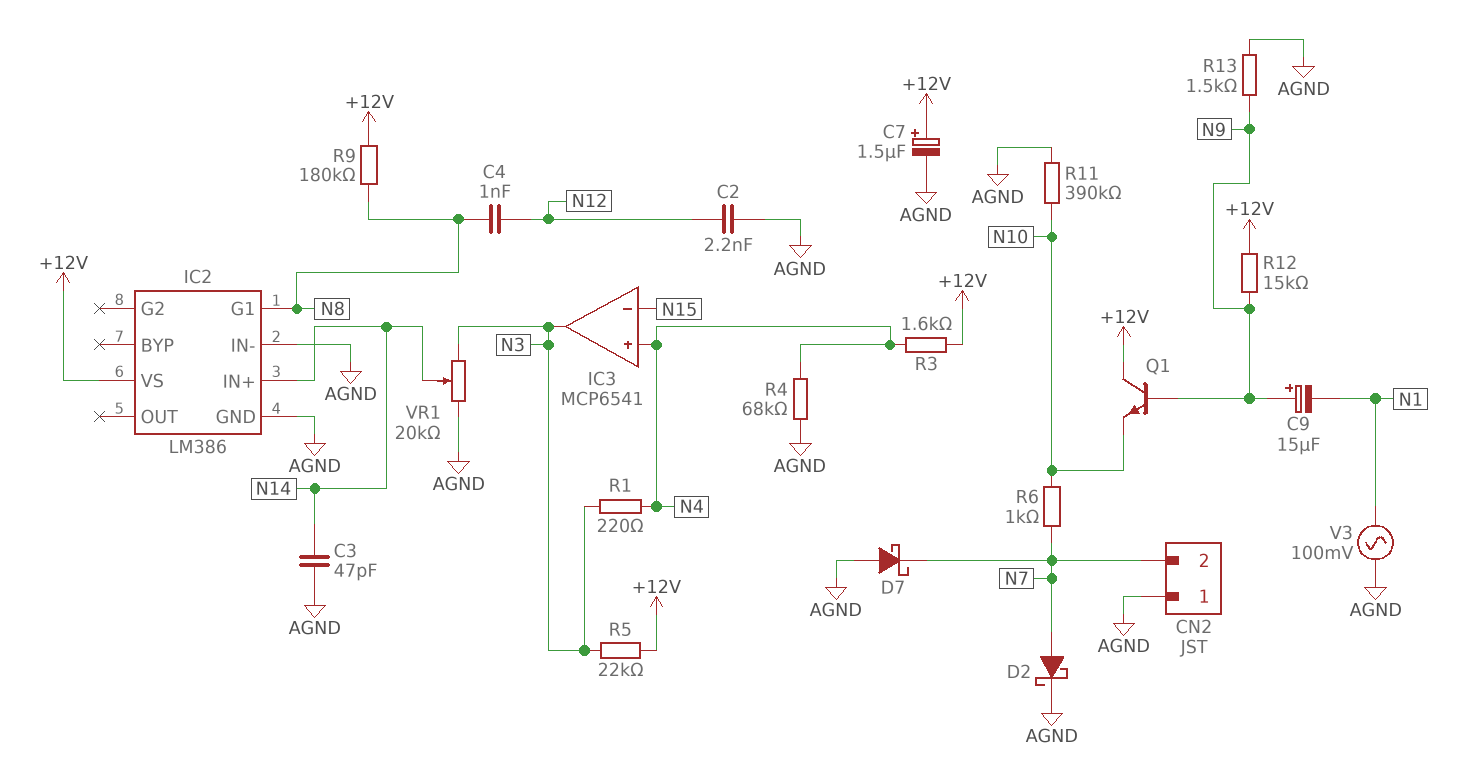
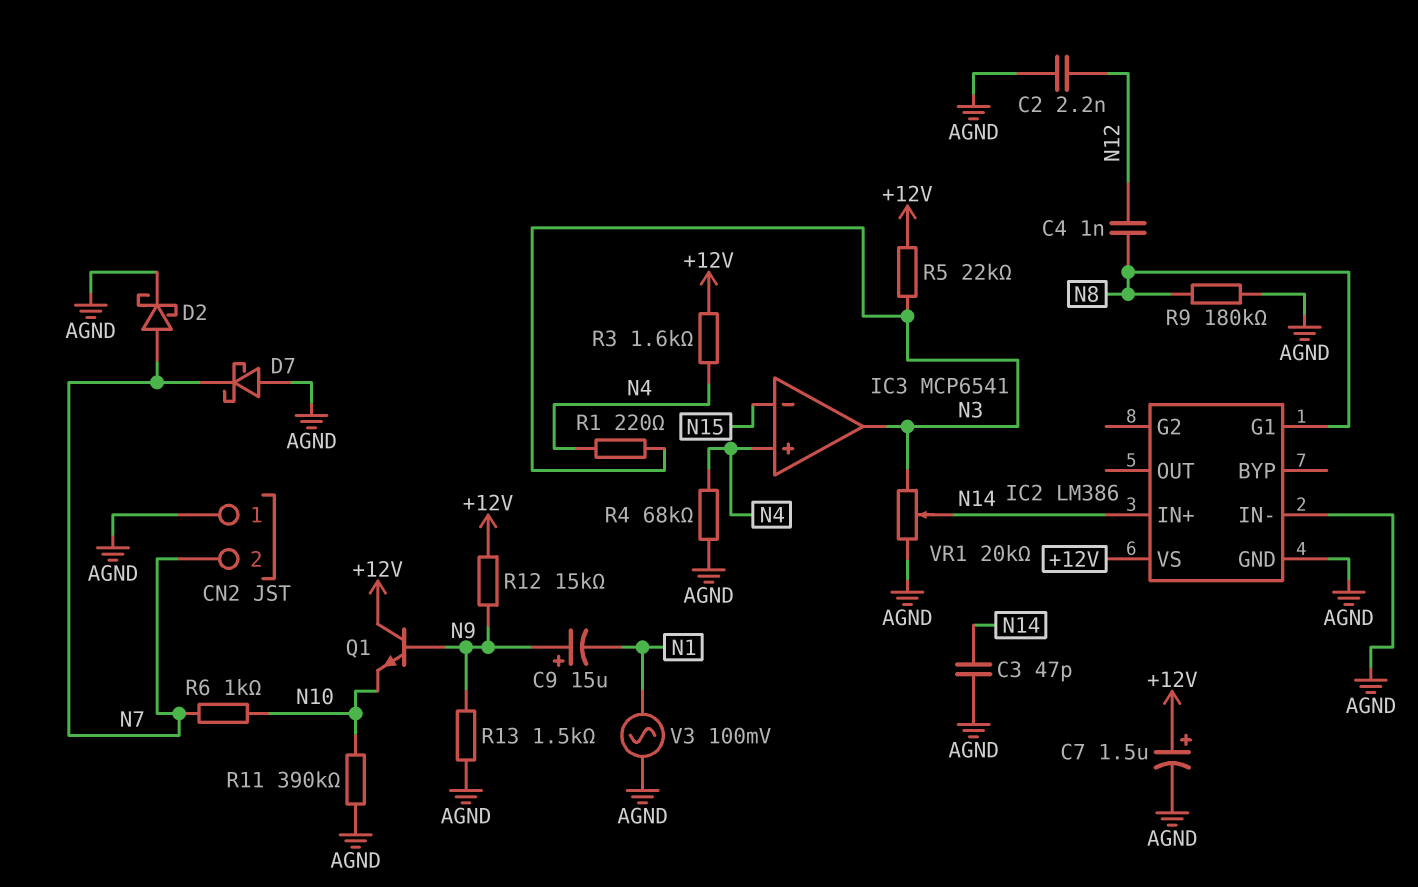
R9: 180k (+12V, N8) -> 180k (AGND, N8)

